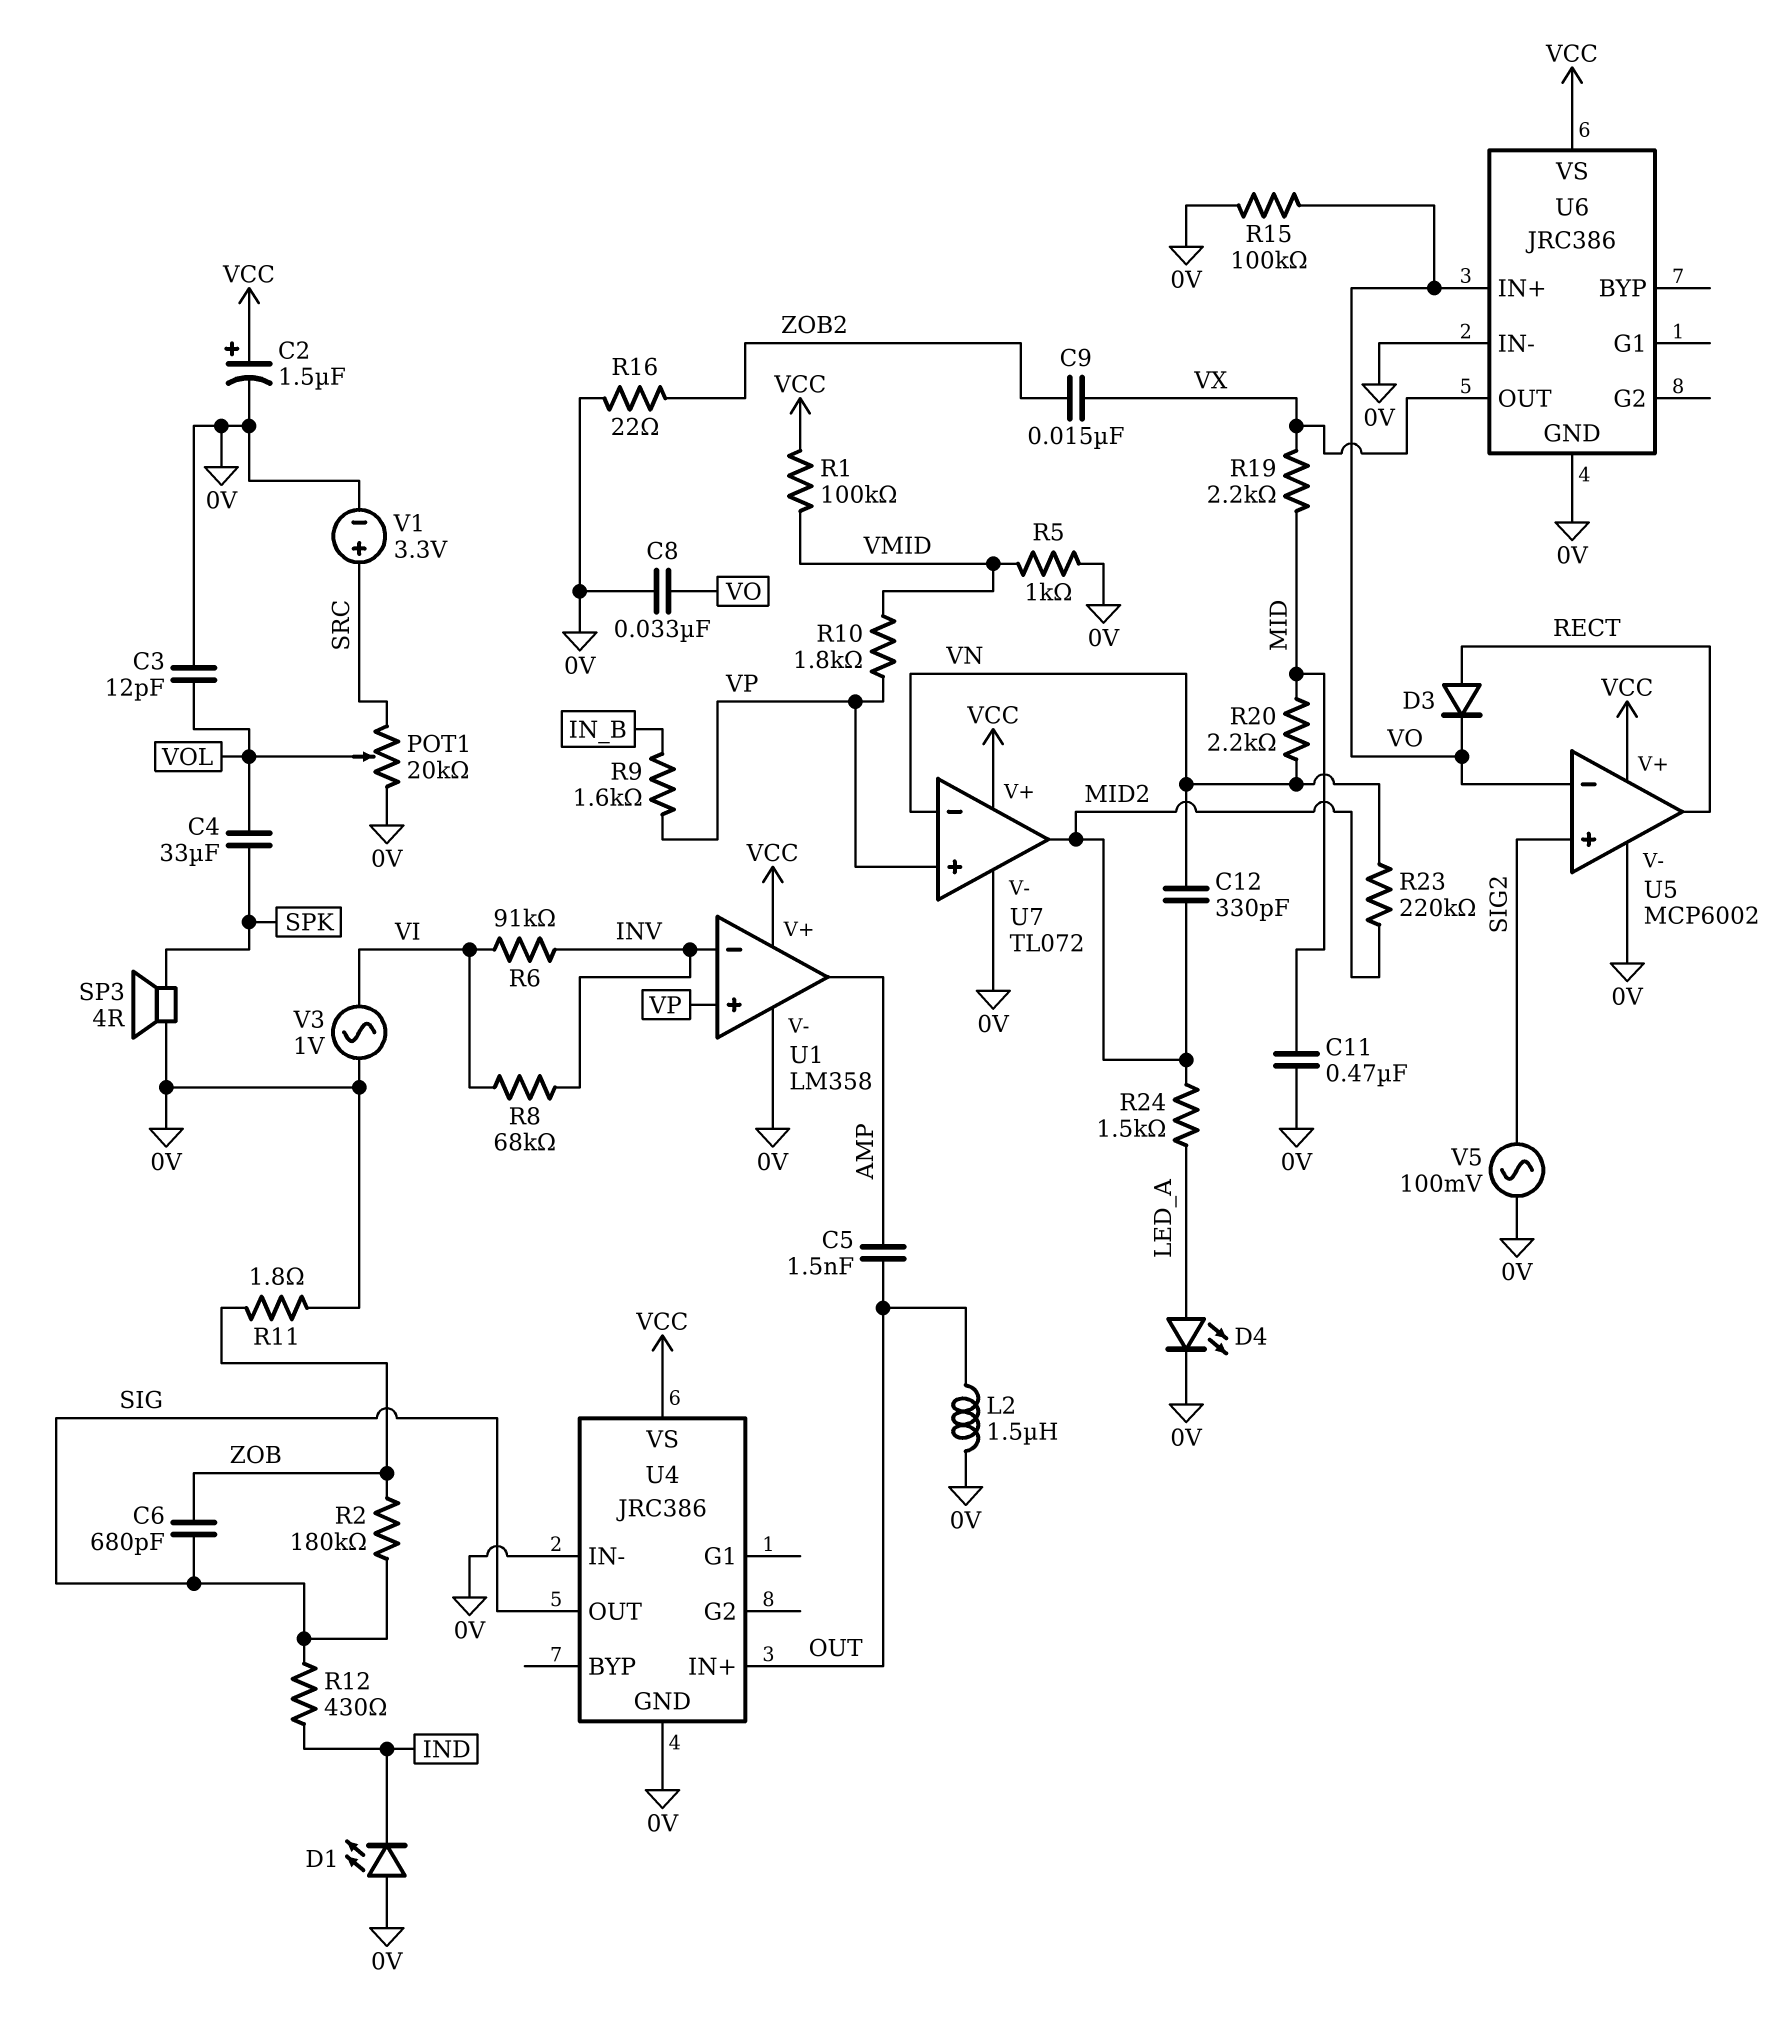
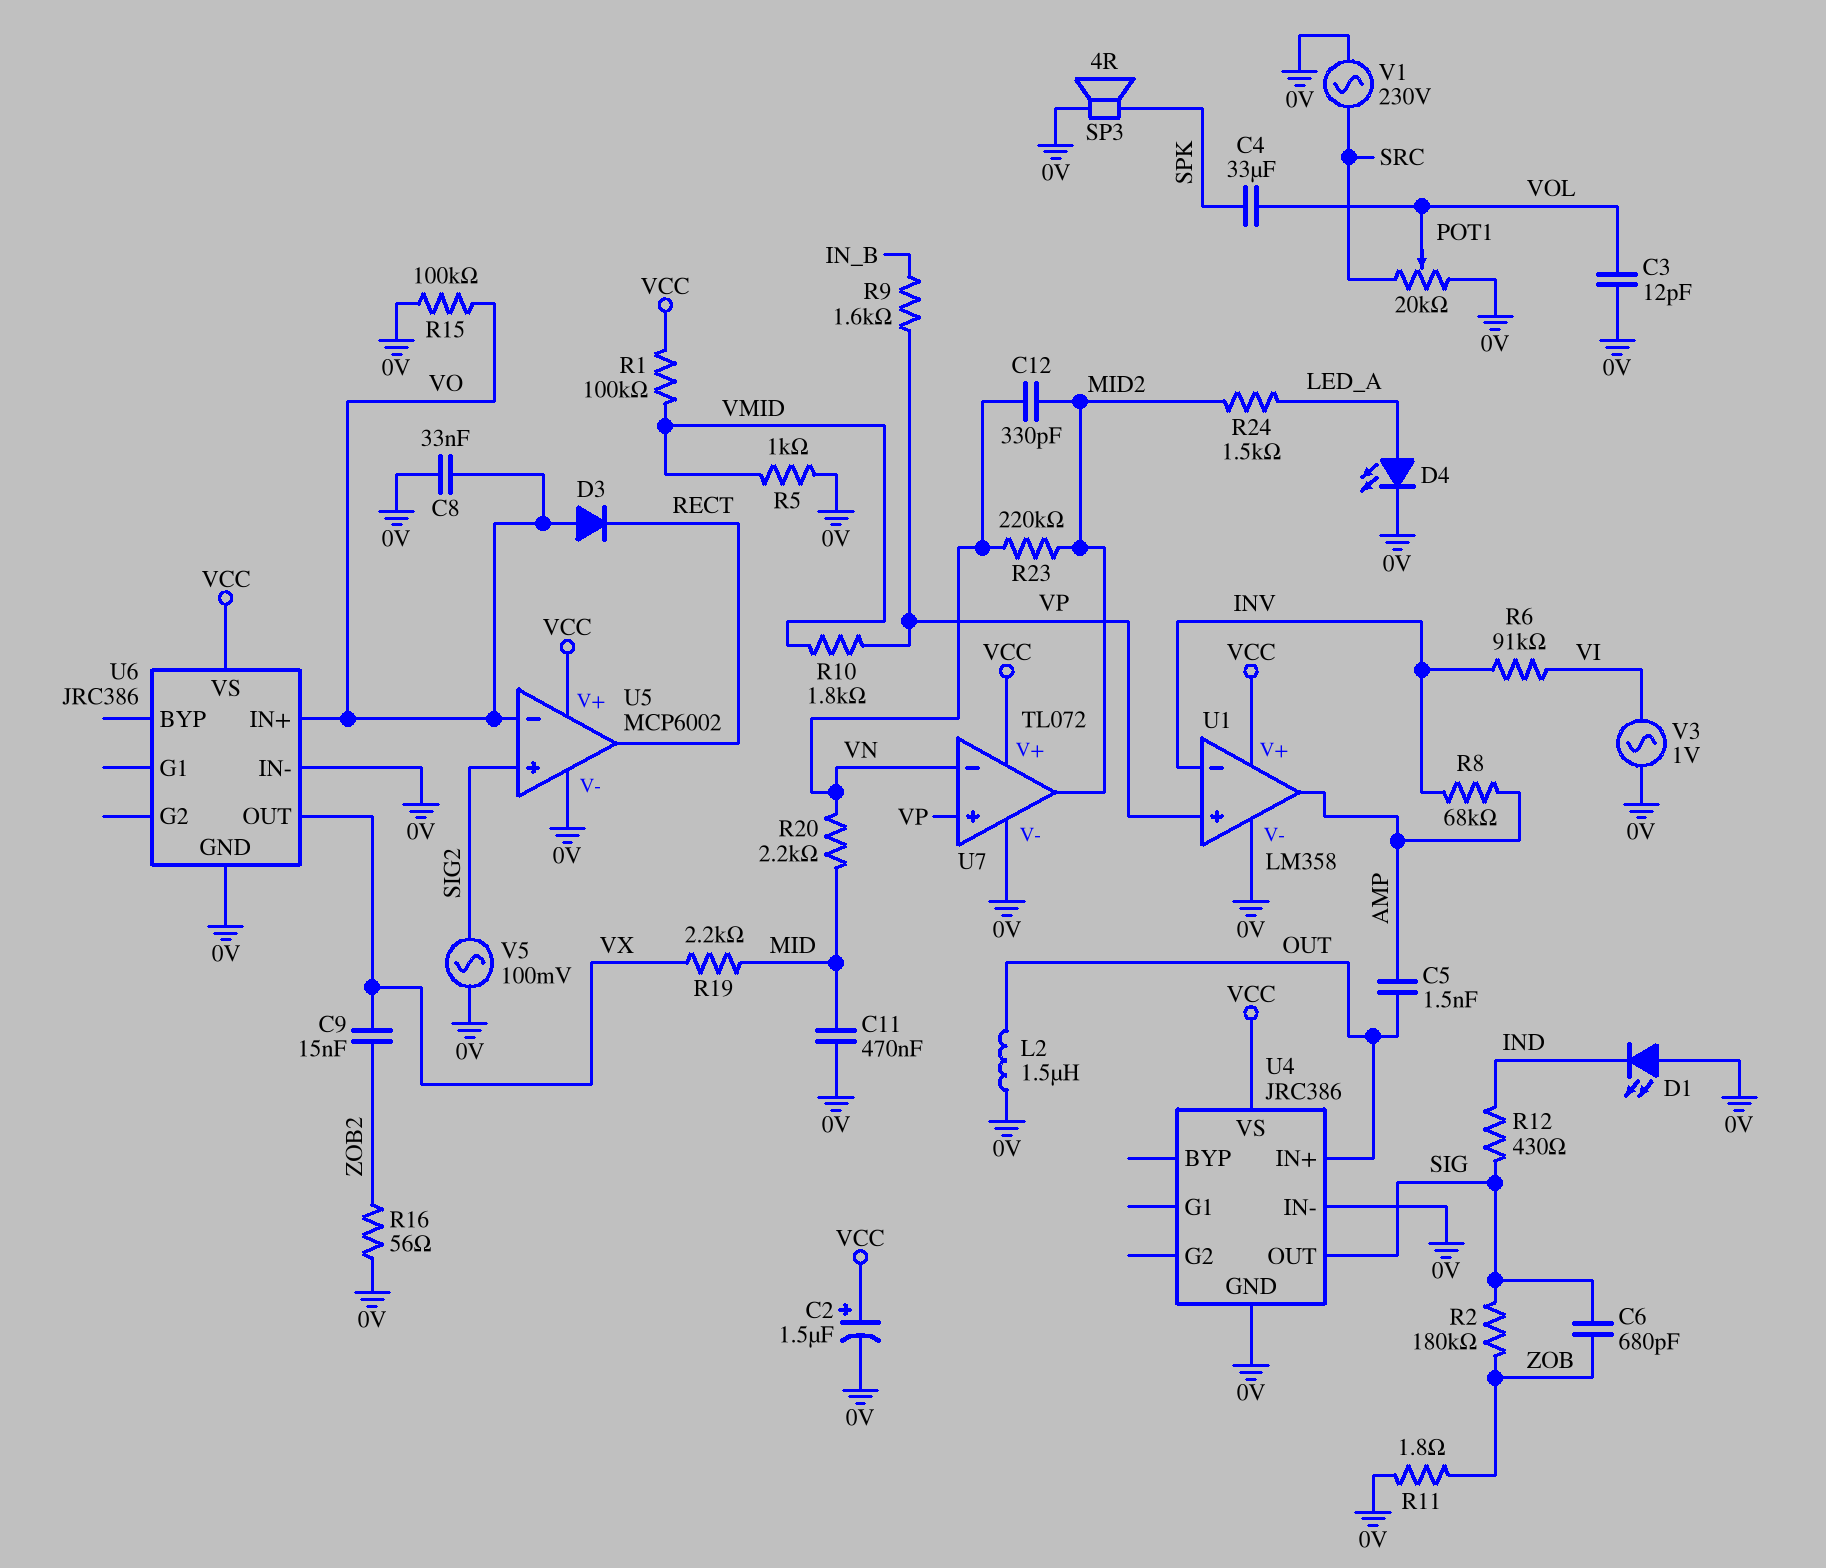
D3: diode (A RECT, K VO) -> diode (A VO, K RECT)
R8: 68k (INV, VI) -> 68k (AMP, INV)
R16: 22 (0V, ZOB2) -> 56 (0V, ZOB2)
V1: 3.3V (plus SRC, minus 0V) -> AC 230V (0V, SRC)

